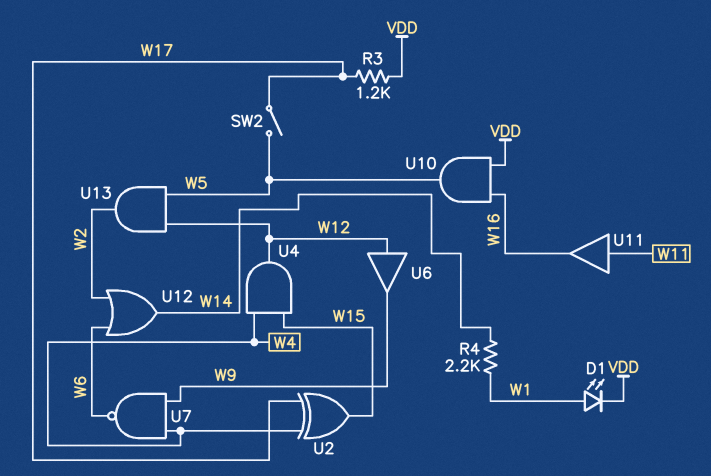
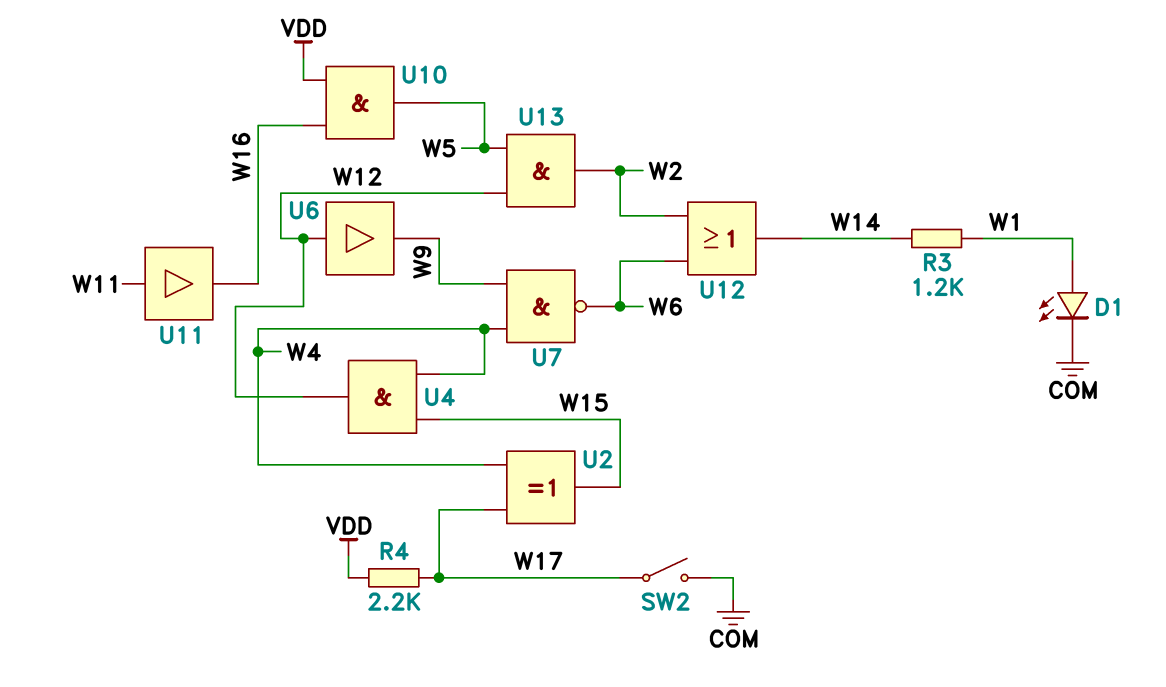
D1: LED (A W1, K VDD) -> LED (A W1, K COM)
R3: 1.2k (VDD, W17) -> 1.2k (W1, W14)
R4: 2.2k (W1, W14) -> 2.2k (VDD, W17)
SW2: switch (W5, W17) -> switch (COM, W17)

